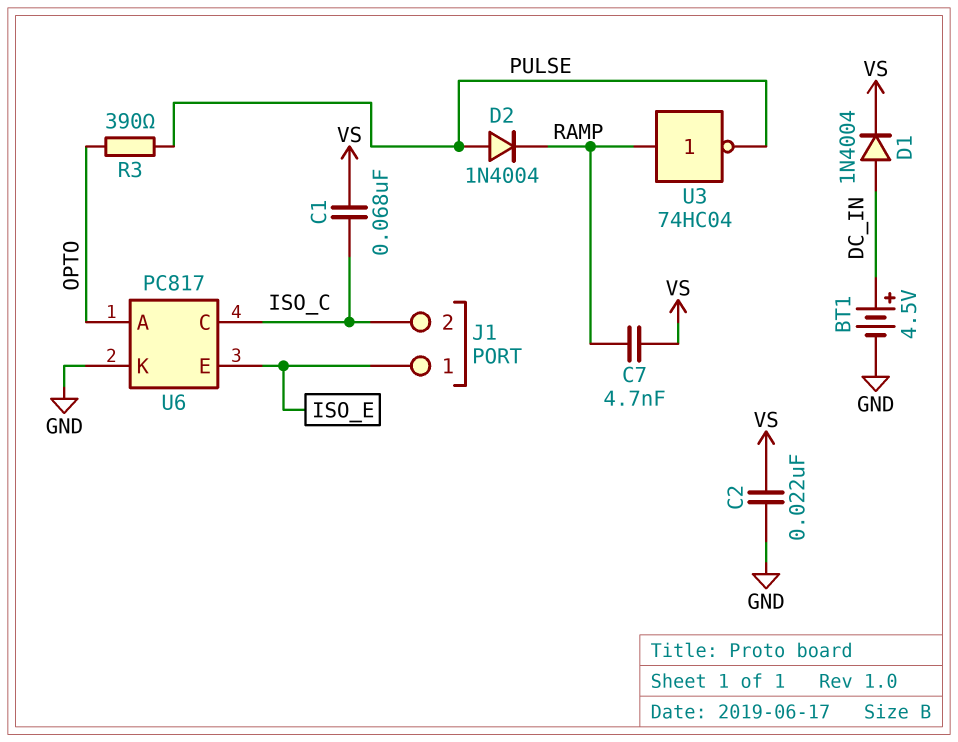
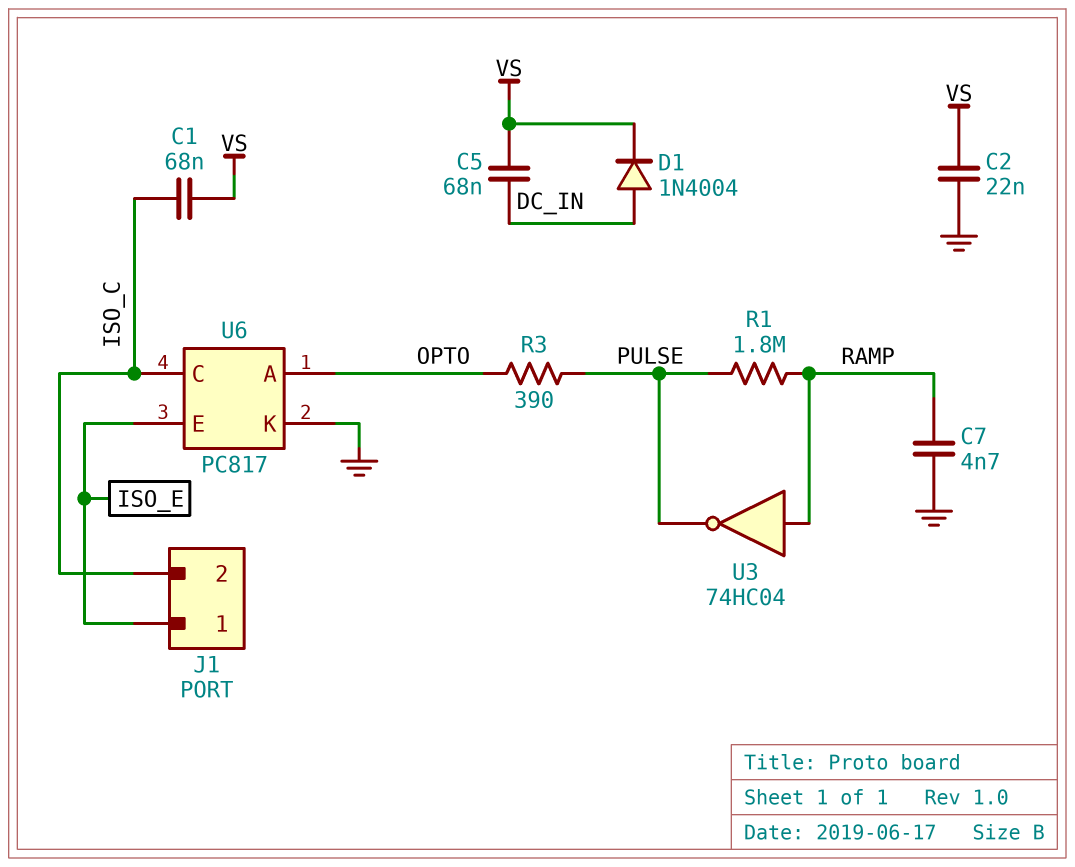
BT1: 4.5V (plus DC_IN, minus GND) -> none
C5: none -> 68nF (DC_IN, VS)
C7: 4.7nF (RAMP, VS) -> 4.7nF (GND, RAMP)
D2: diode 1N4004 (A PULSE, K RAMP) -> none
R1: none -> 1.8M (PULSE, RAMP)

